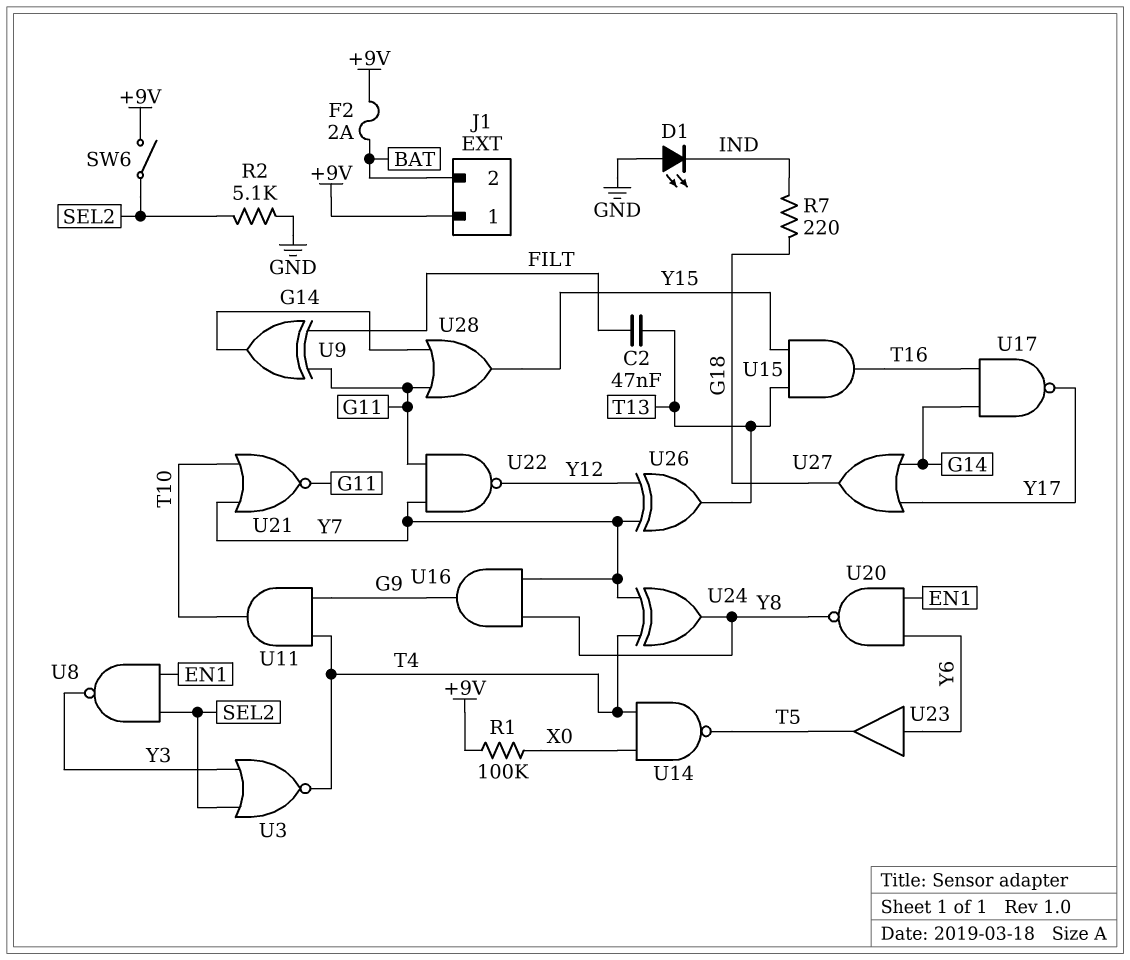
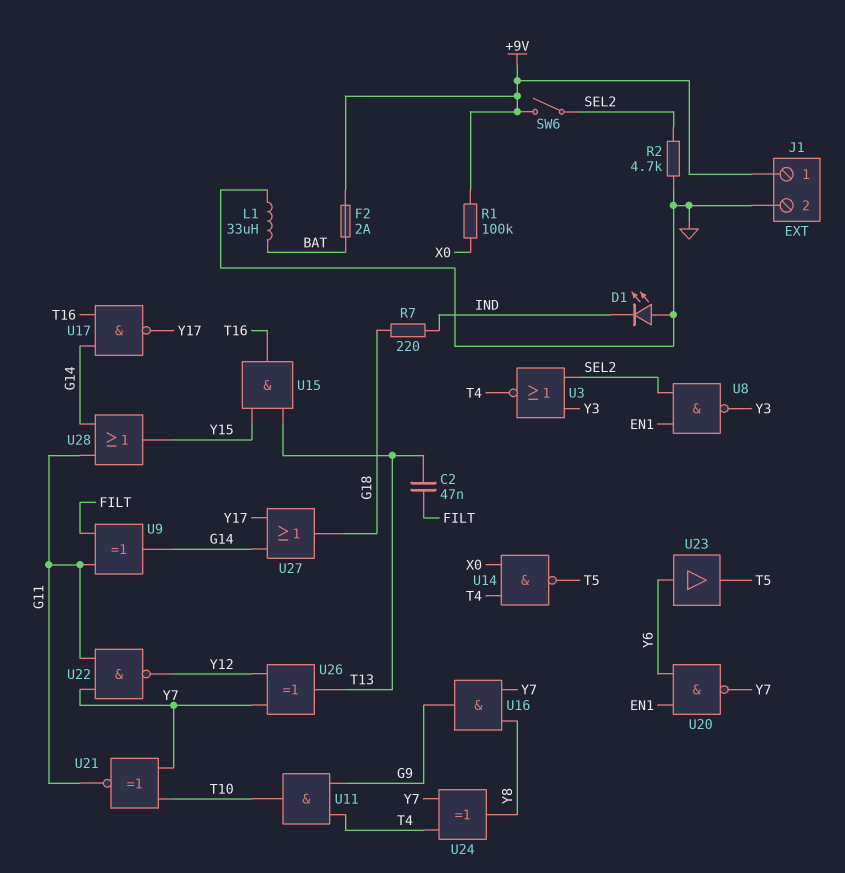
J1 pin 2: BAT -> GND
L1: none -> 33uH (BAT, GND)
R2: 5.1k (GND, SEL2) -> 4.7k (GND, SEL2)
U20: NAND (in EN1, in Y6, out Y8) -> NAND (in EN1, in Y6, out Y7)
U21: NOR (in T10, in Y7, out G11) -> XNOR (in T10, in Y7, out G11)

